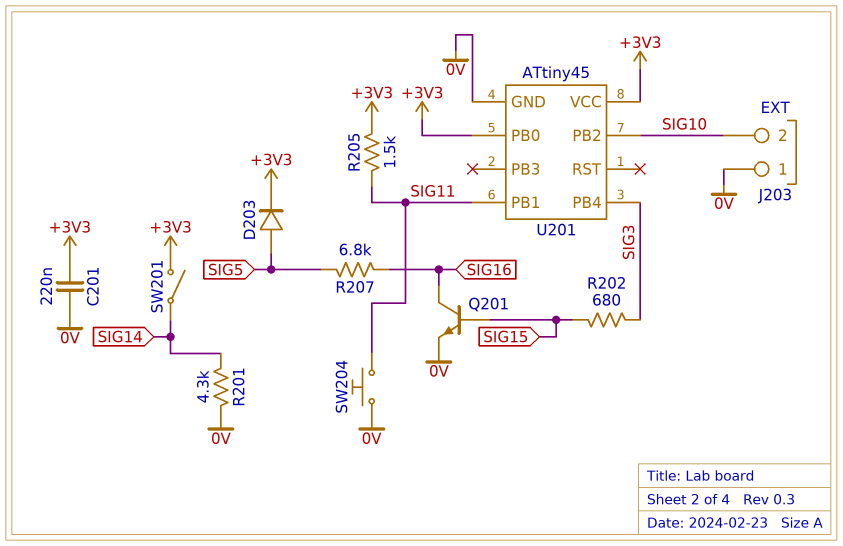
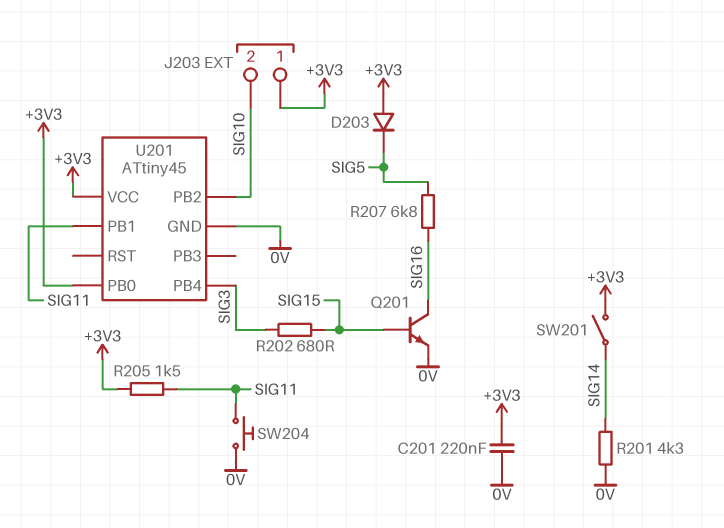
D203: diode (A SIG5, K +3V3) -> diode (A +3V3, K SIG5)
J203 pin 1: 0V -> +3V3

